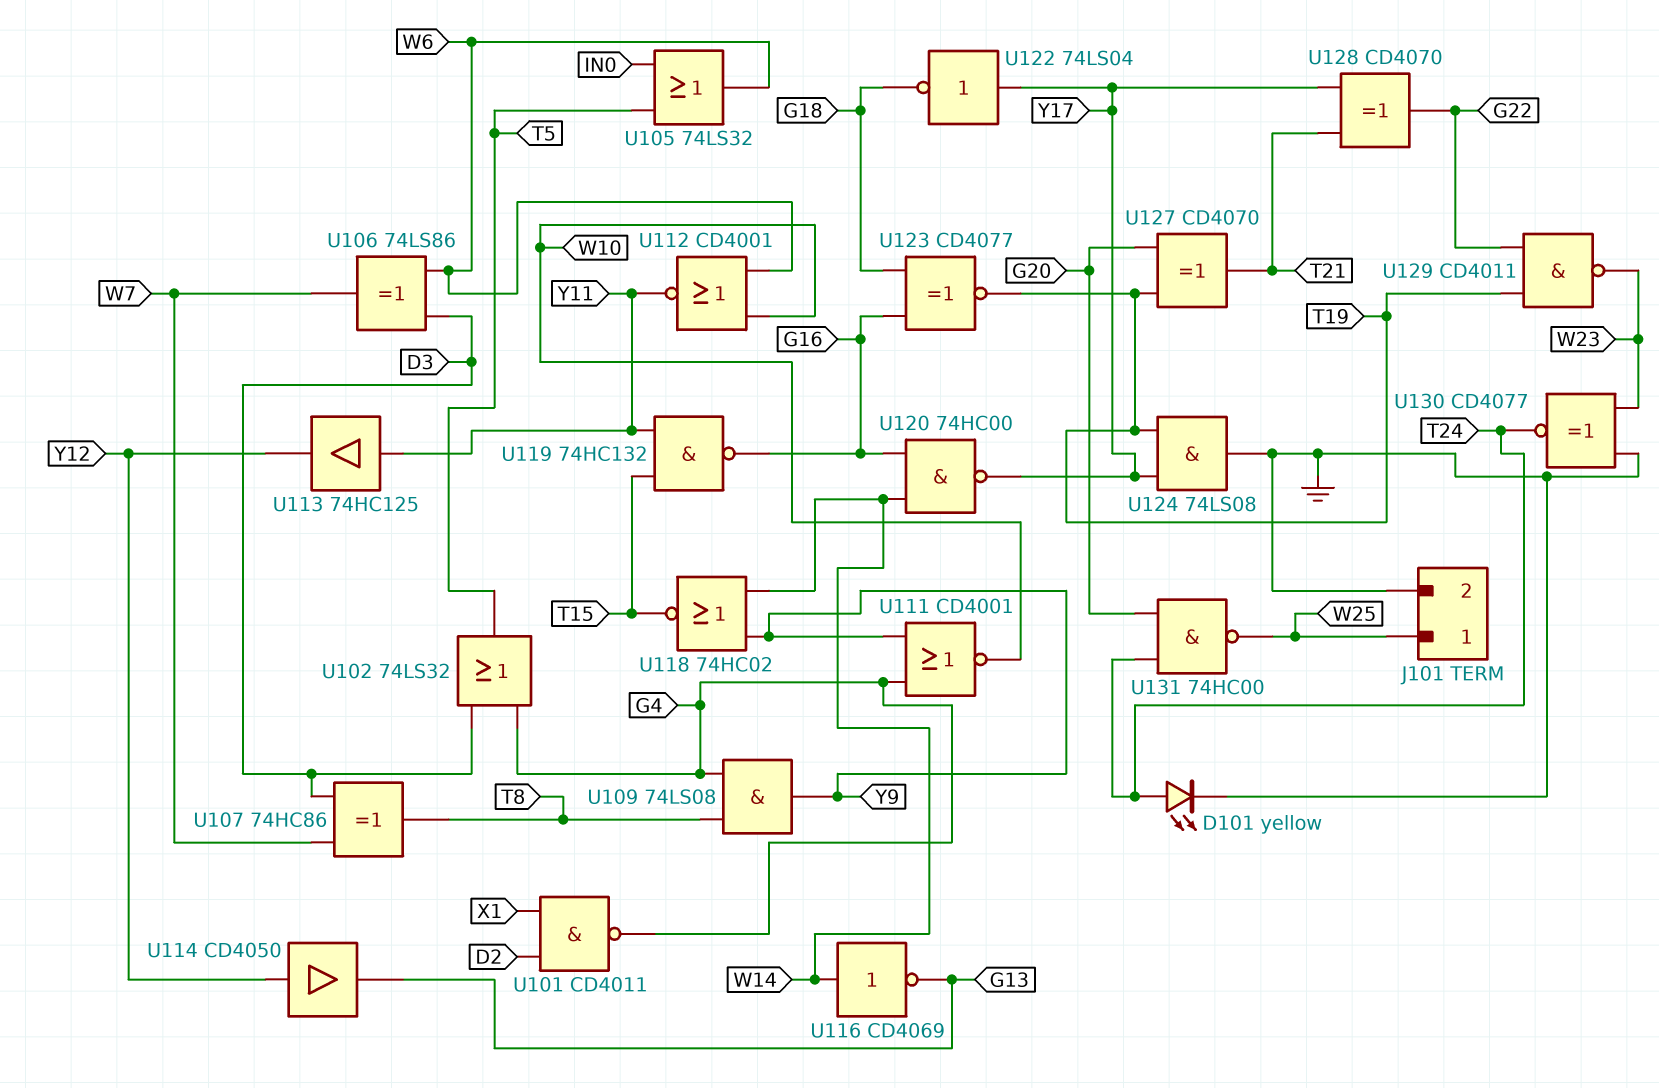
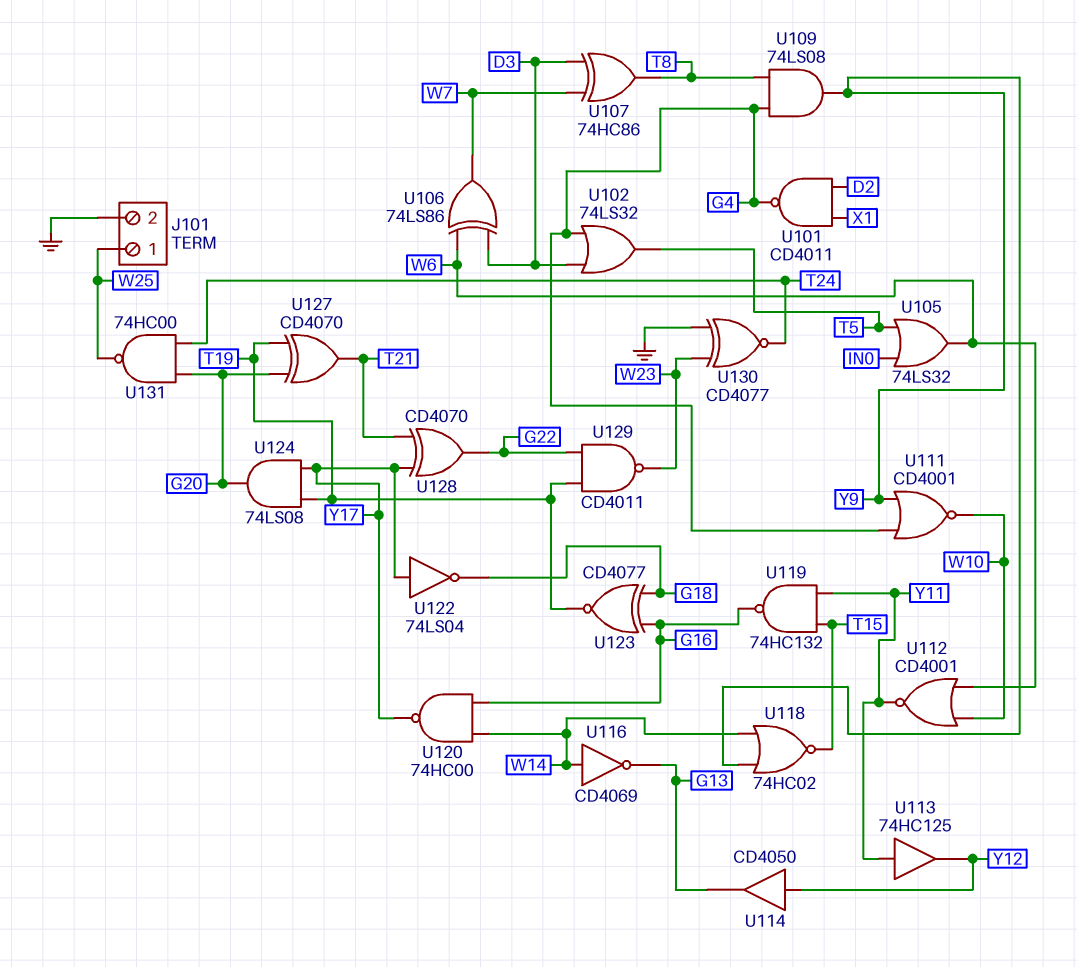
D101: LED yellow (A T24, K GND) -> none
U124: AND 74LS08 (in T19, in Y17, out GND) -> AND 74LS08 (in T19, in Y17, out G20)

